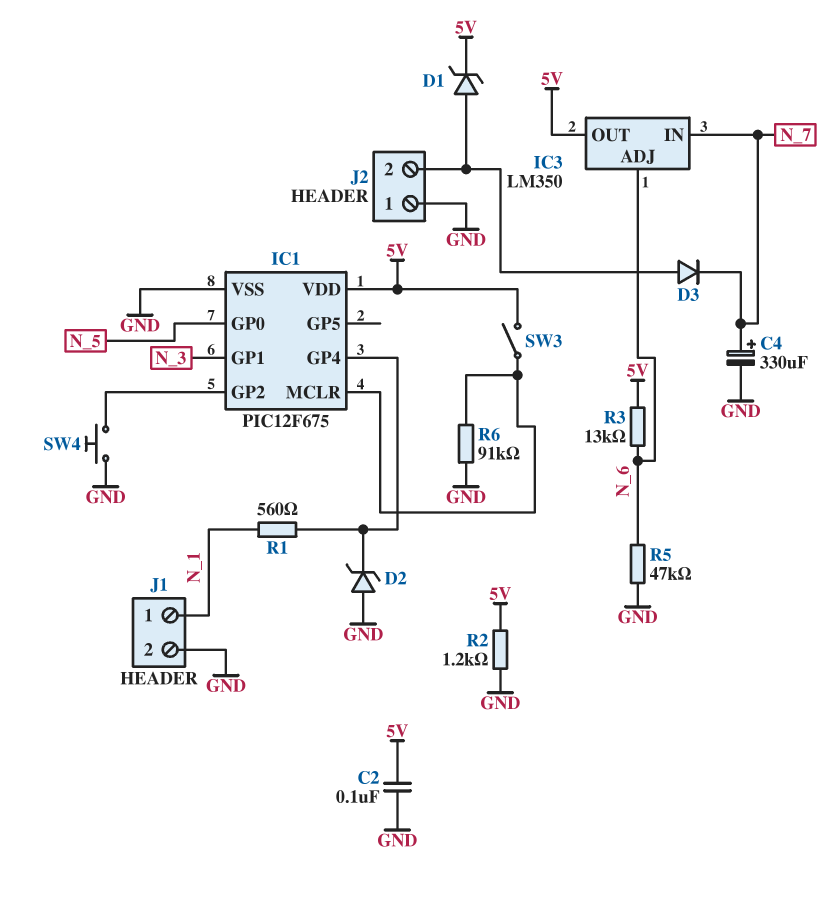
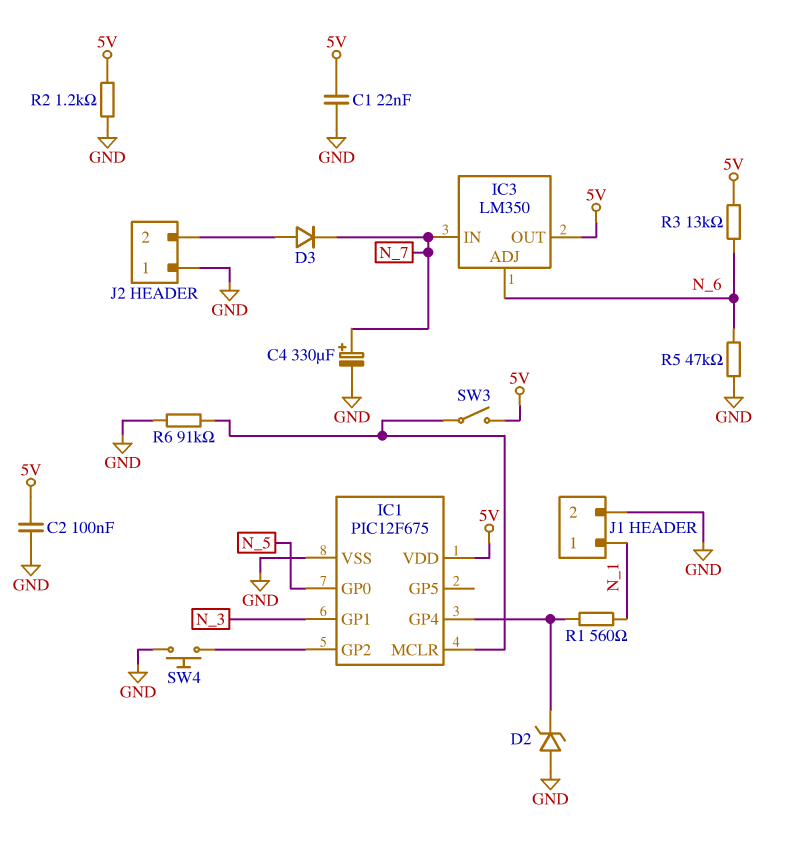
C1: none -> 22nF (5V, GND)
D1: zener (A J2/2, K 5V) -> none

